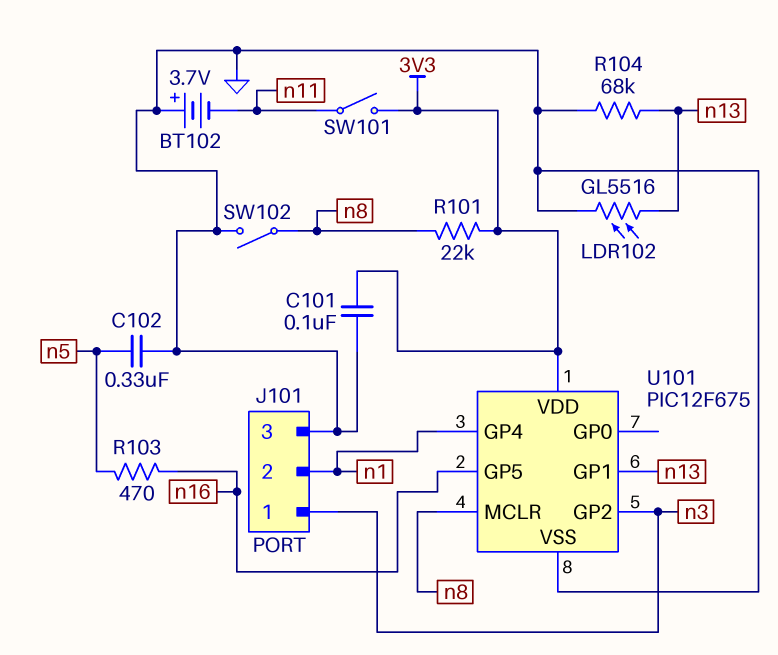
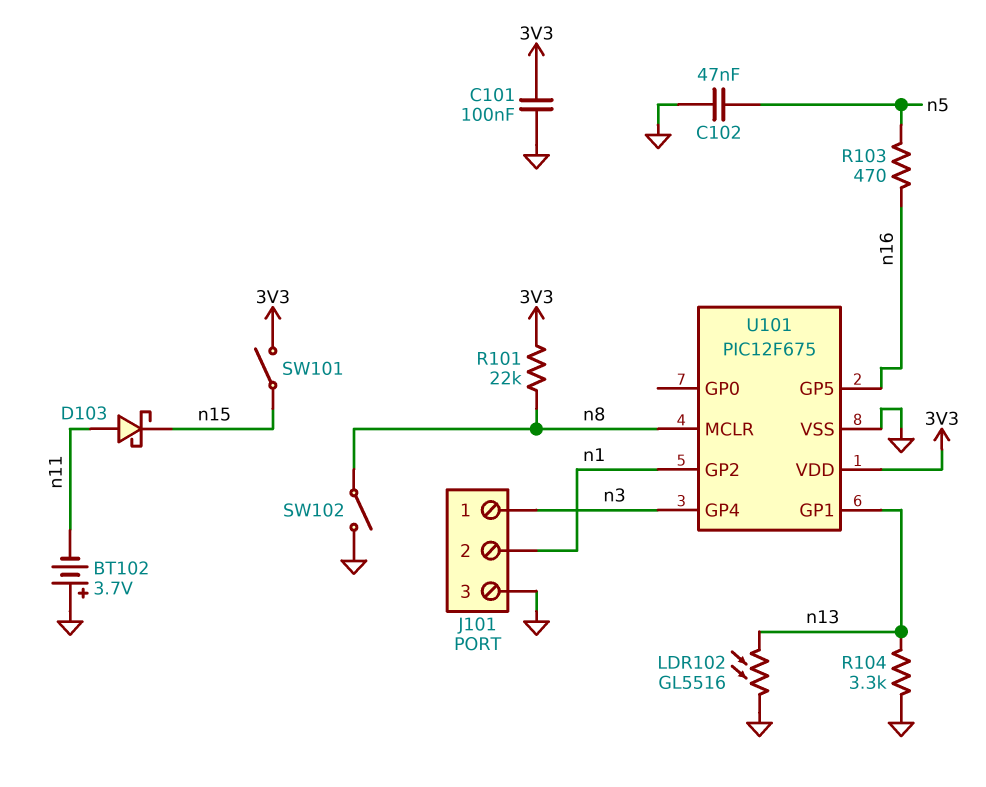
C102: 330nF (GND, n5) -> 47nF (GND, n5)
D103: none -> schottky (A n11, K n15)
R104: 68k (GND, n13) -> 3.3k (GND, n13)
SW101: switch (3V3, n11) -> switch (3V3, n15)
U101 pin GP2: n3 -> n1
U101 pin GP4: n1 -> n3

